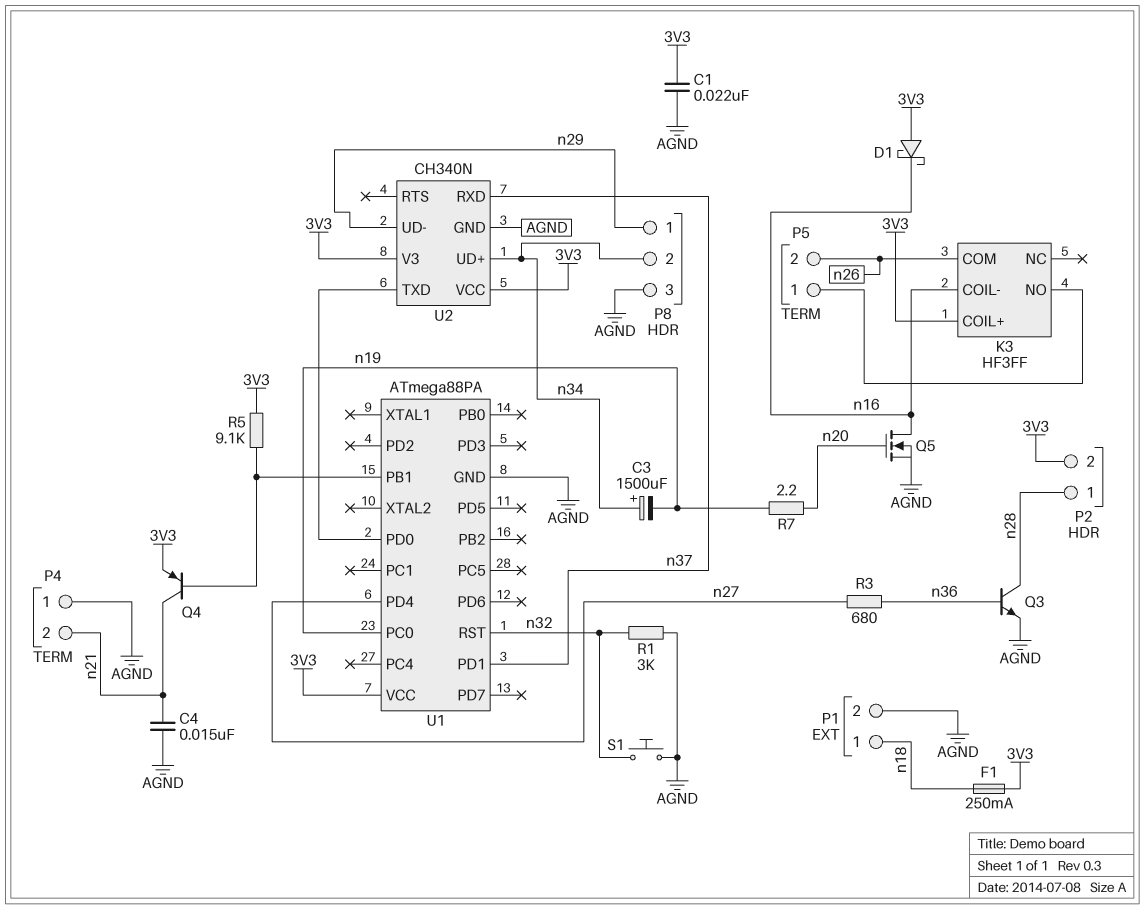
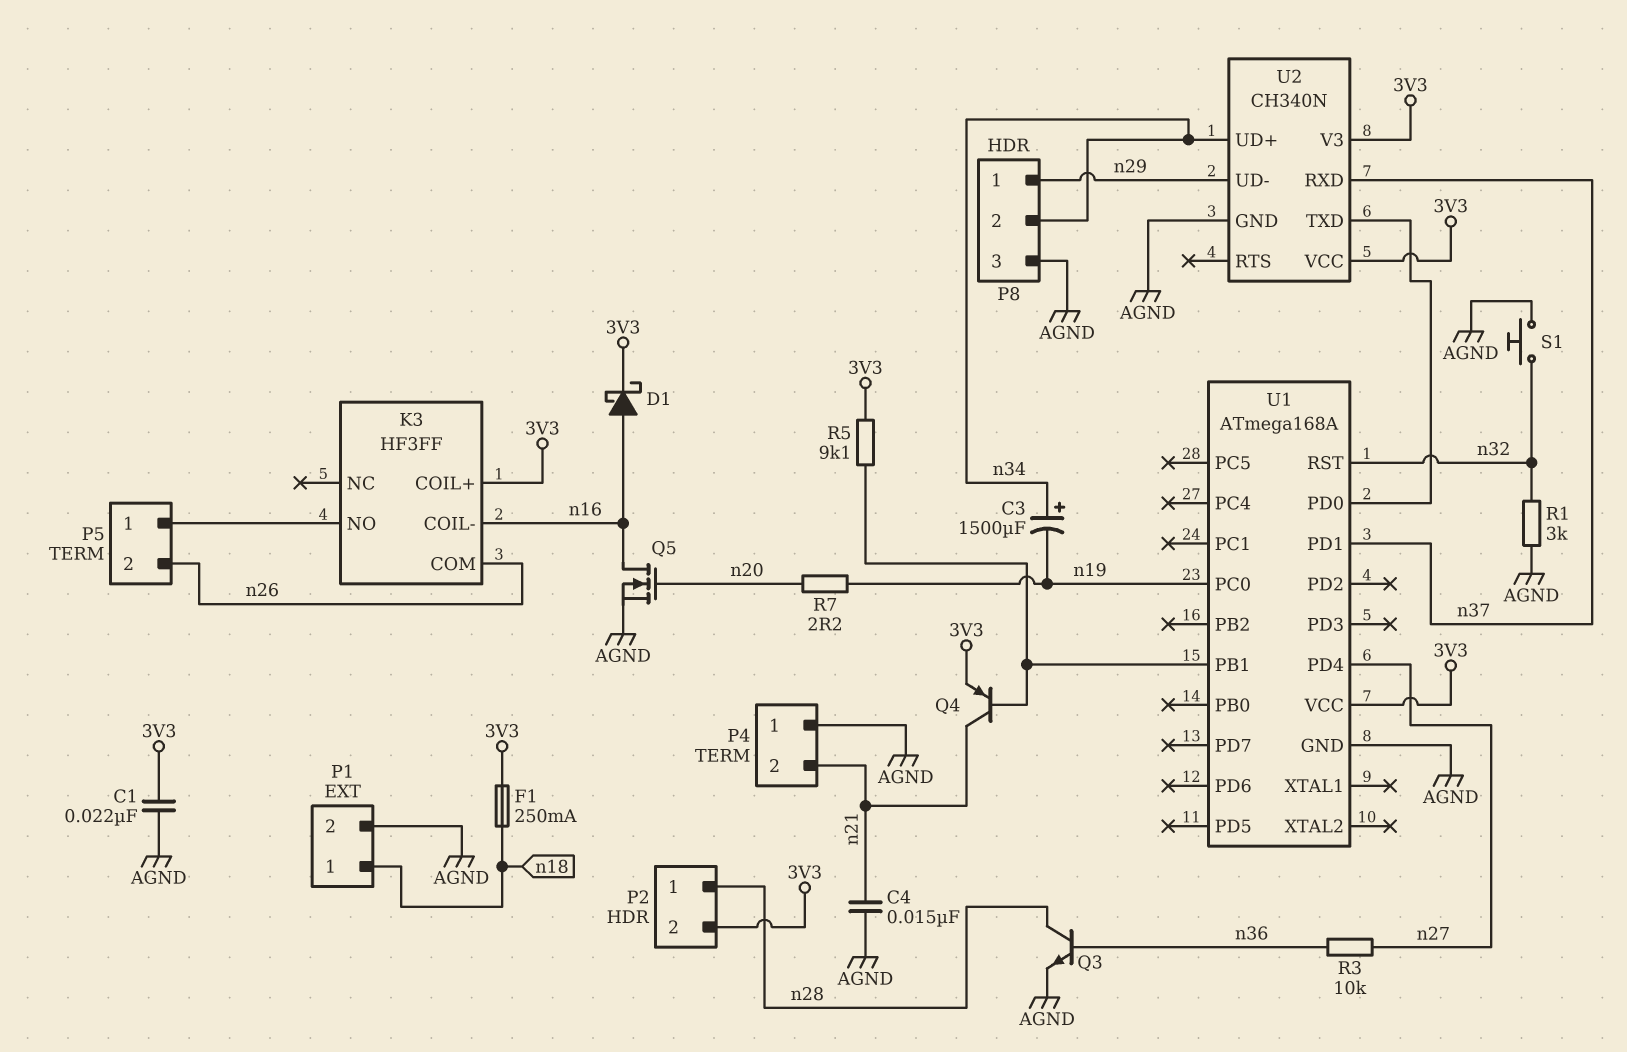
D1: schottky (A 3V3, K n16) -> schottky (A n16, K 3V3)
R3: 680 (n27, n36) -> 10k (n27, n36)
U1: ATmega88PA -> ATmega168A

